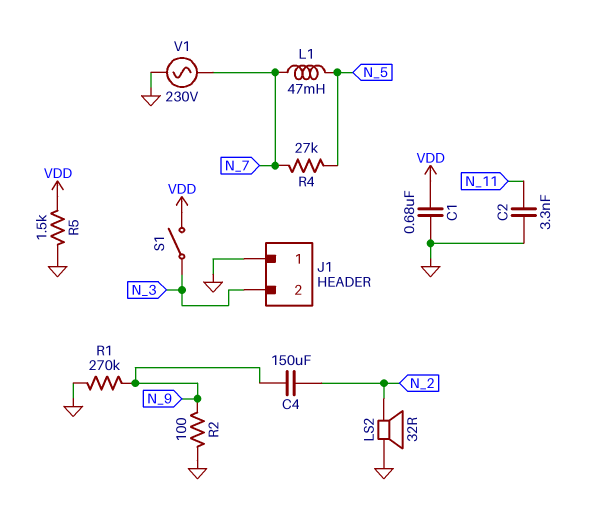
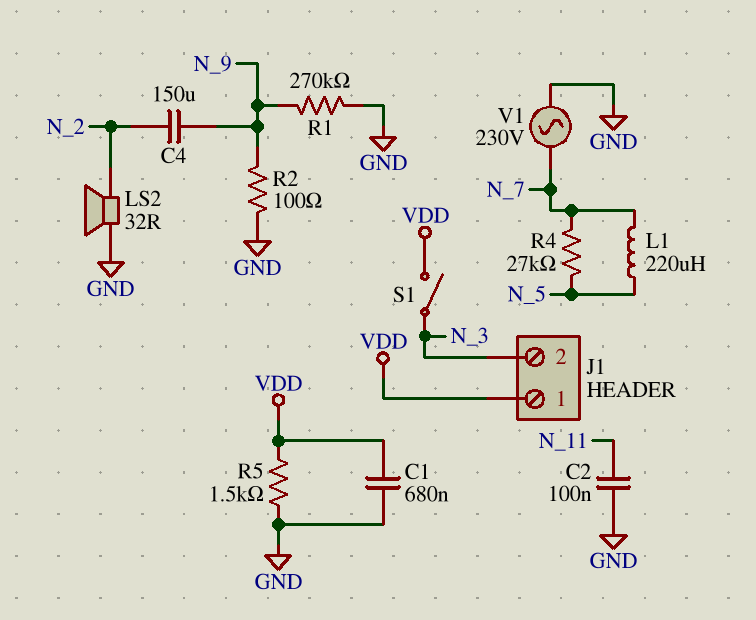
C2: 3.3nF (GND, N_11) -> 100nF (GND, N_11)
J1 pin 1: GND -> VDD
L1: 47mH (N_5, N_7) -> 220uH (N_5, N_7)

